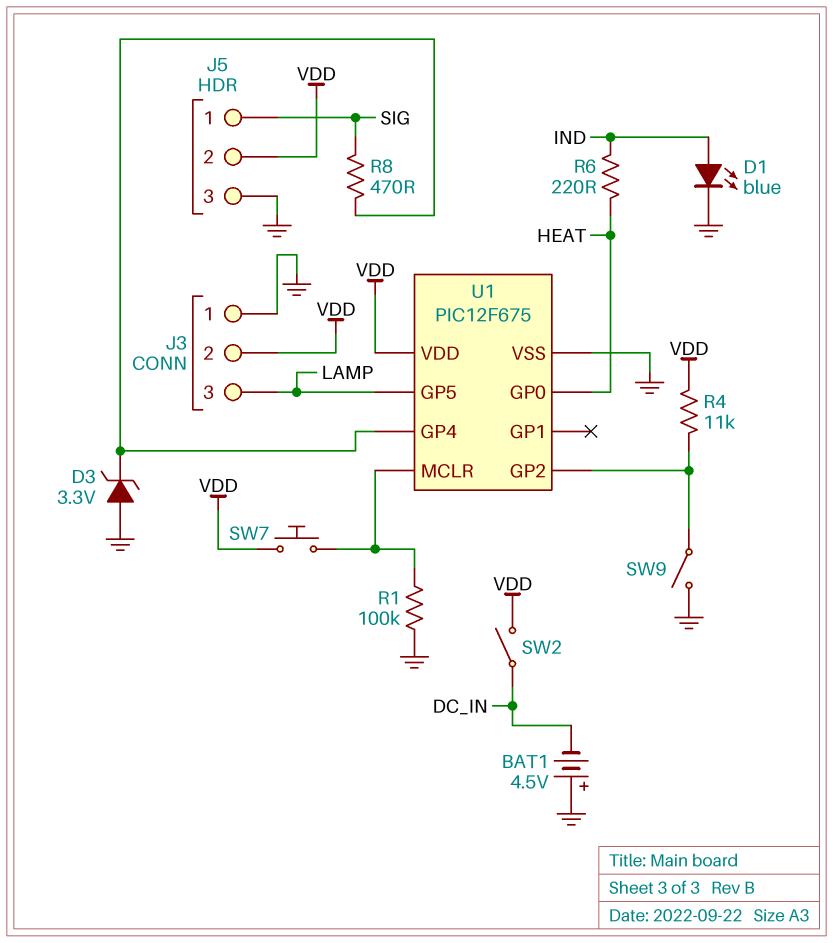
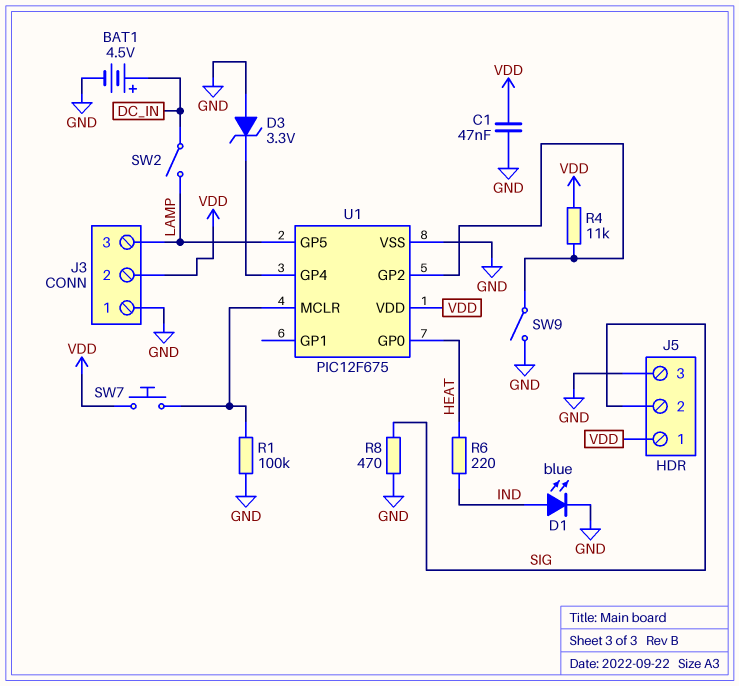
BAT1: 4.5V (plus GND, minus DC_IN) -> 4.5V (plus DC_IN, minus GND)
C1: none -> 47nF (GND, VDD)
J5 pin 1: SIG -> VDD
J5 pin 2: VDD -> SIG
R8: 470 (SIG, U1/GP4) -> 470 (GND, SIG)
SW2: switch (DC_IN, VDD) -> switch (DC_IN, LAMP)

